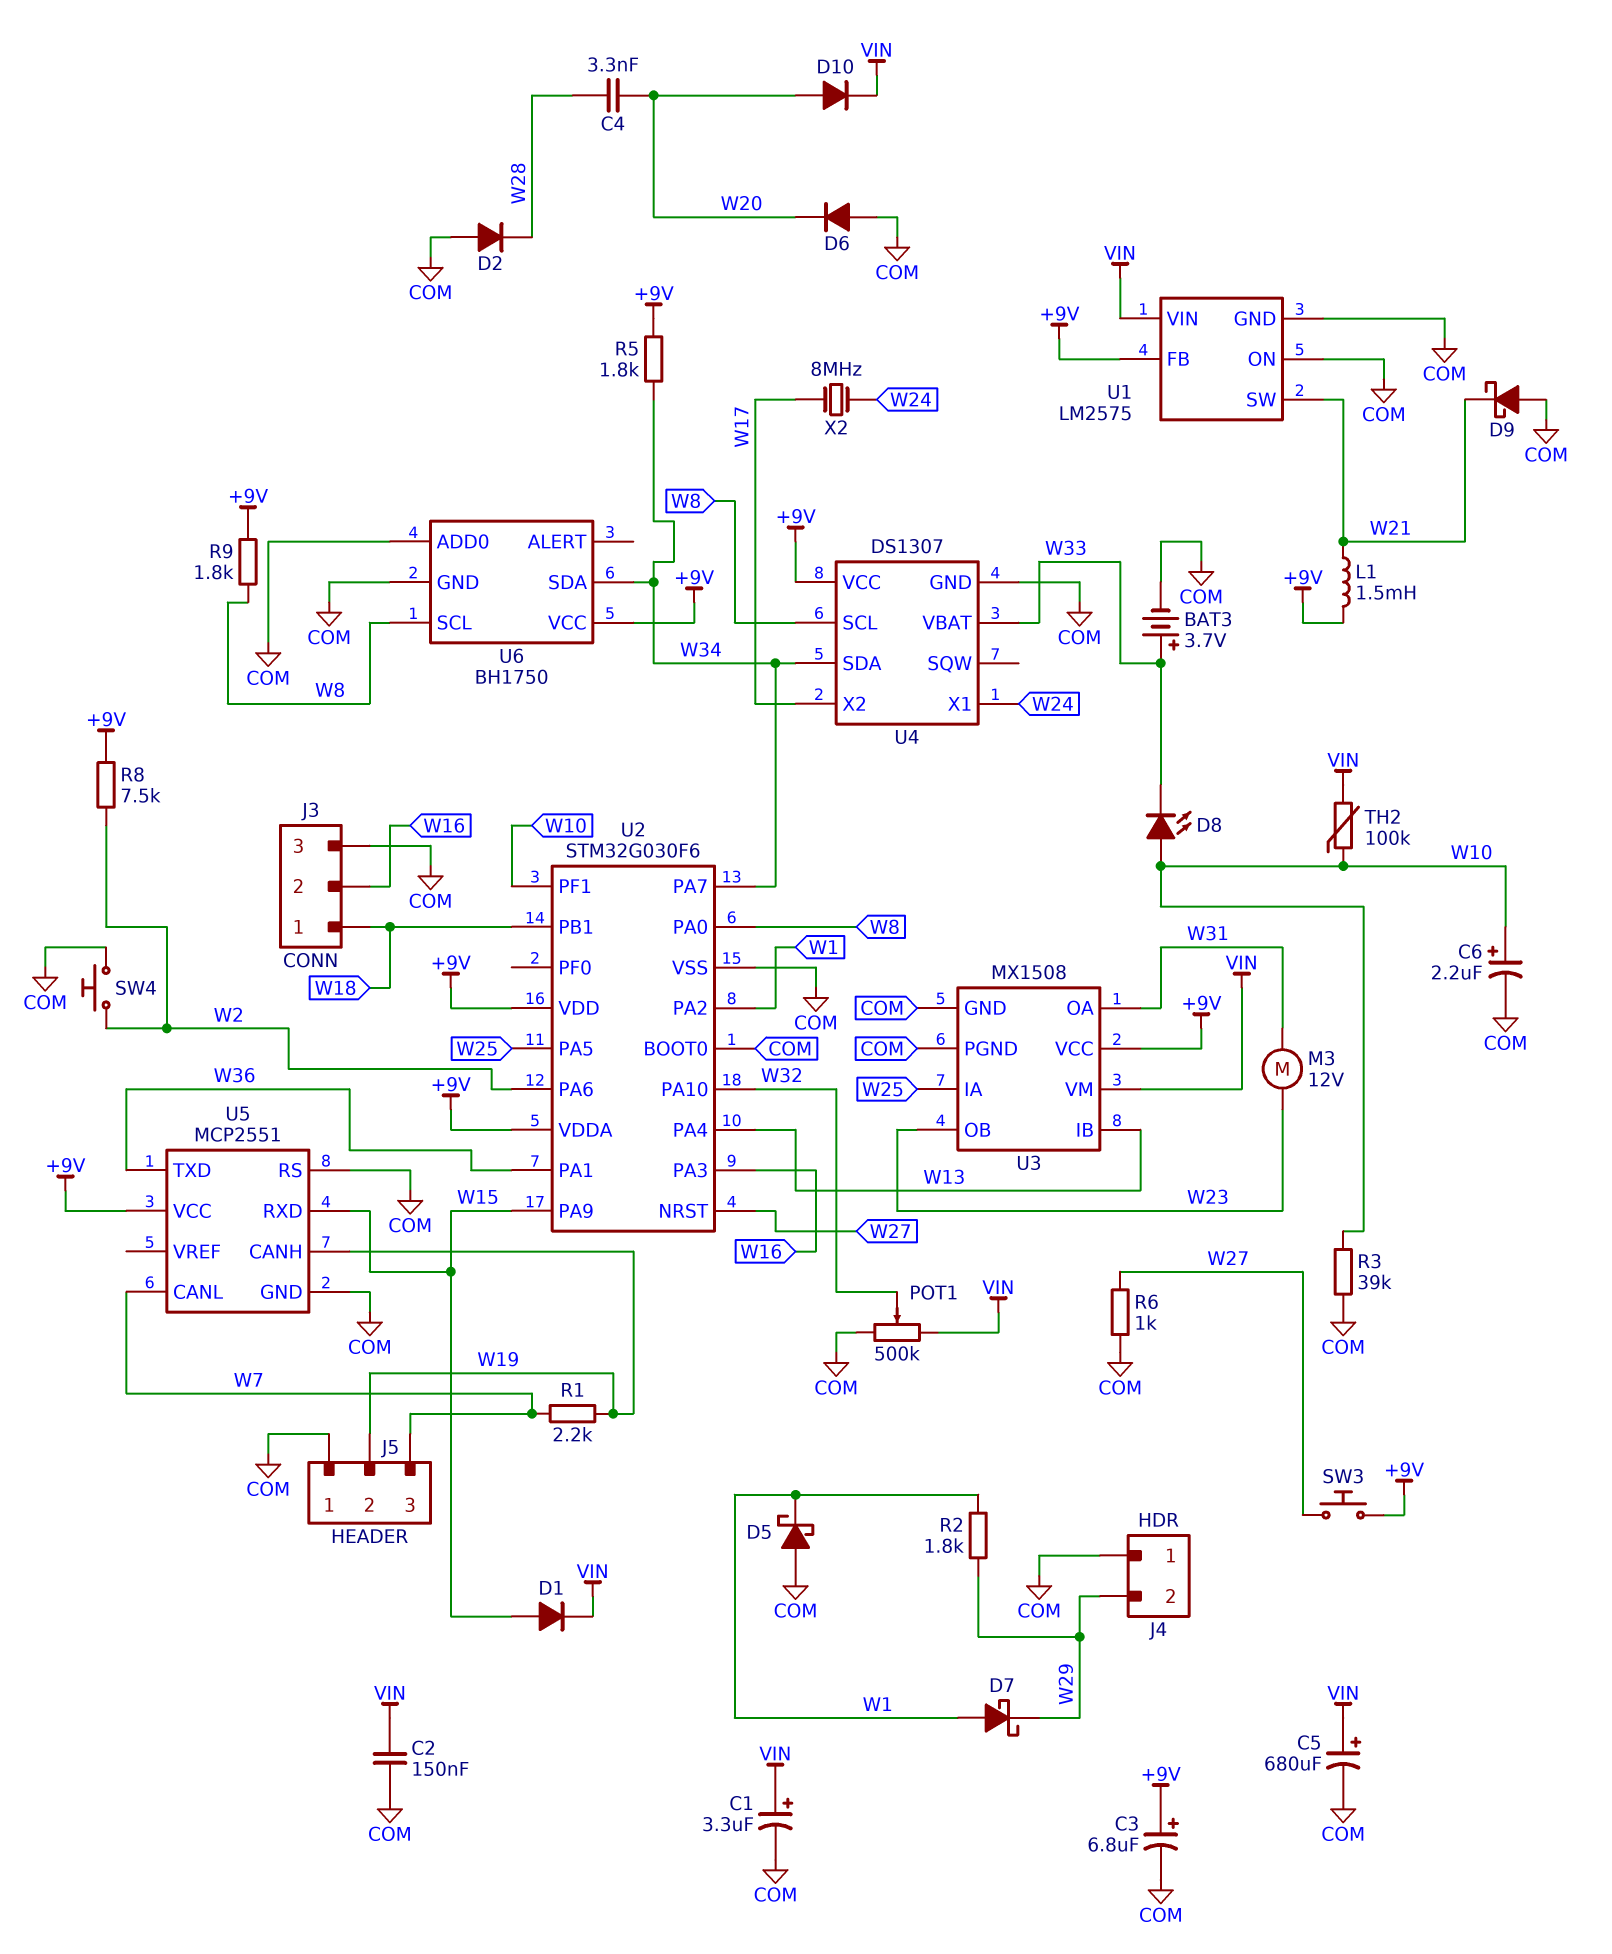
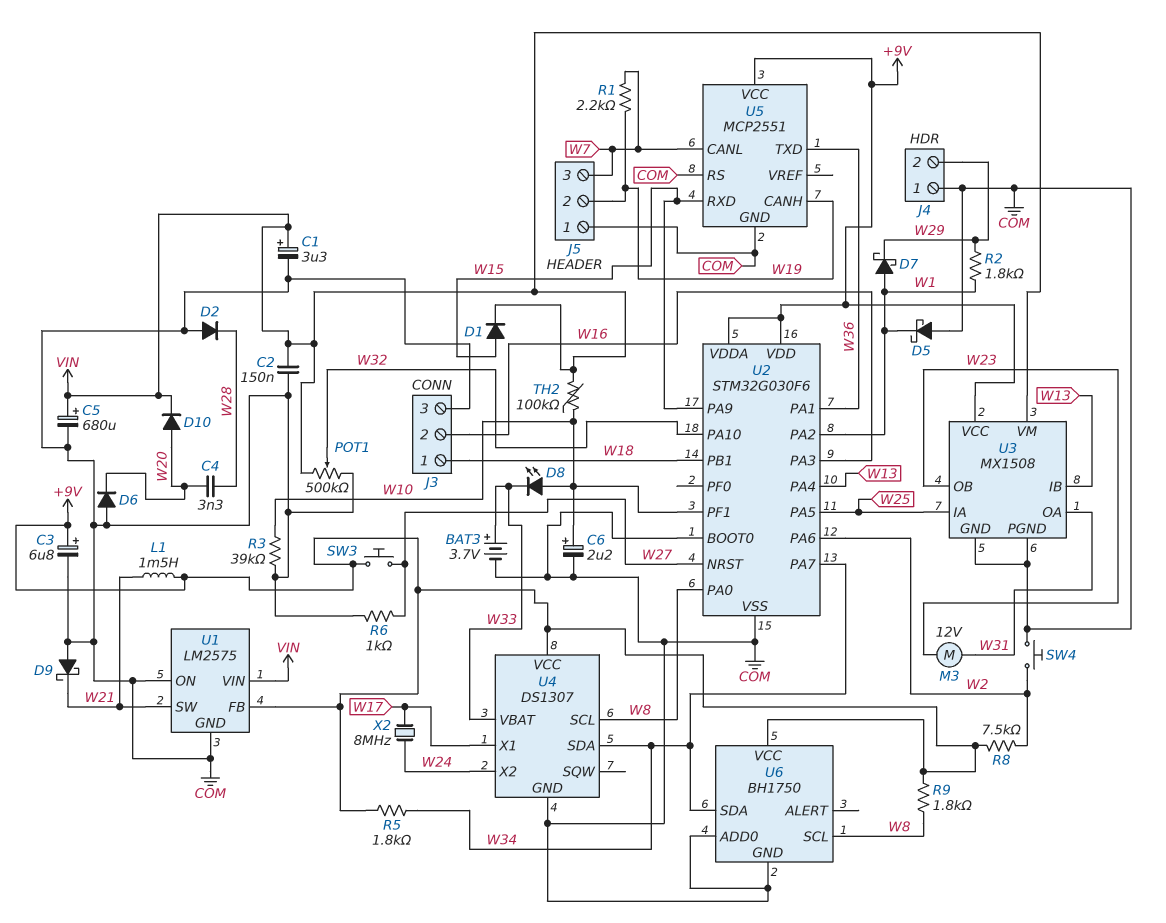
U4 pin X1: W24 -> W17
U4 pin X2: W17 -> W24

